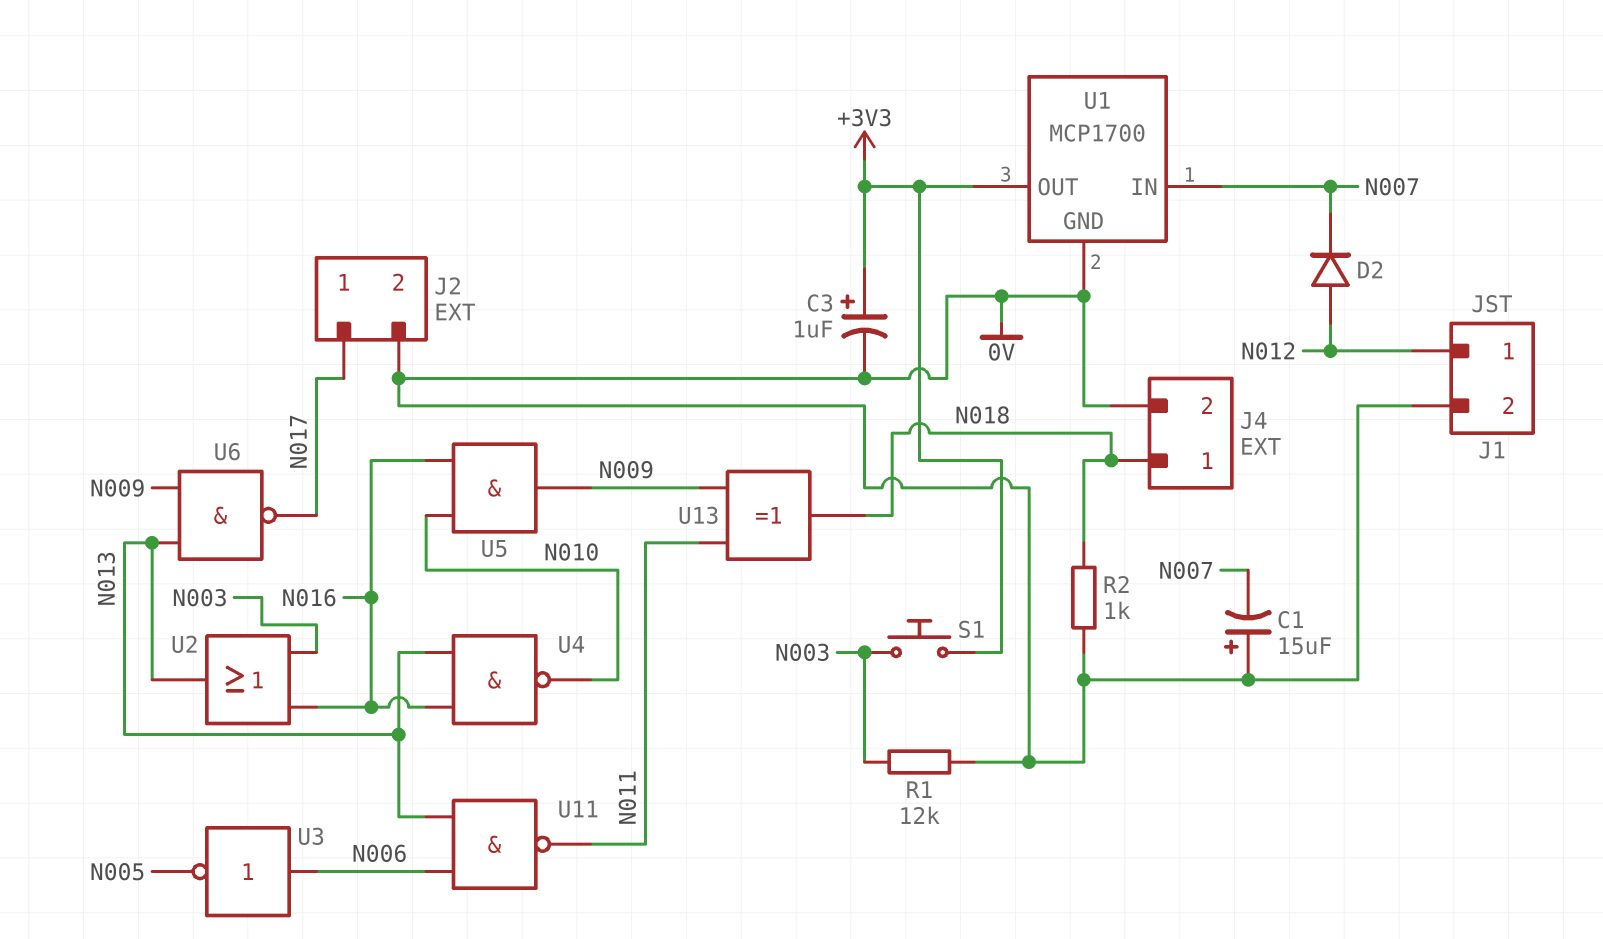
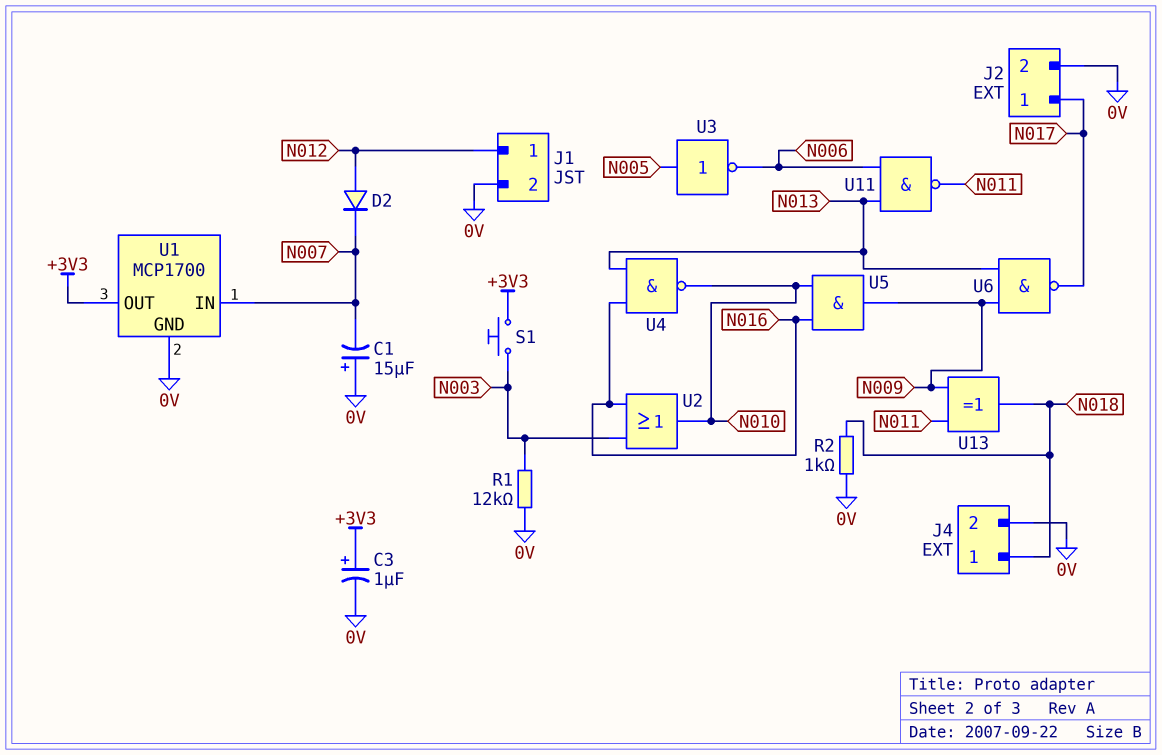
U2: OR (in N003, in N016, out N013) -> OR (in N003, in N016, out N010)
U3: NOT (in N006, out N005) -> NOT (in N005, out N006)

